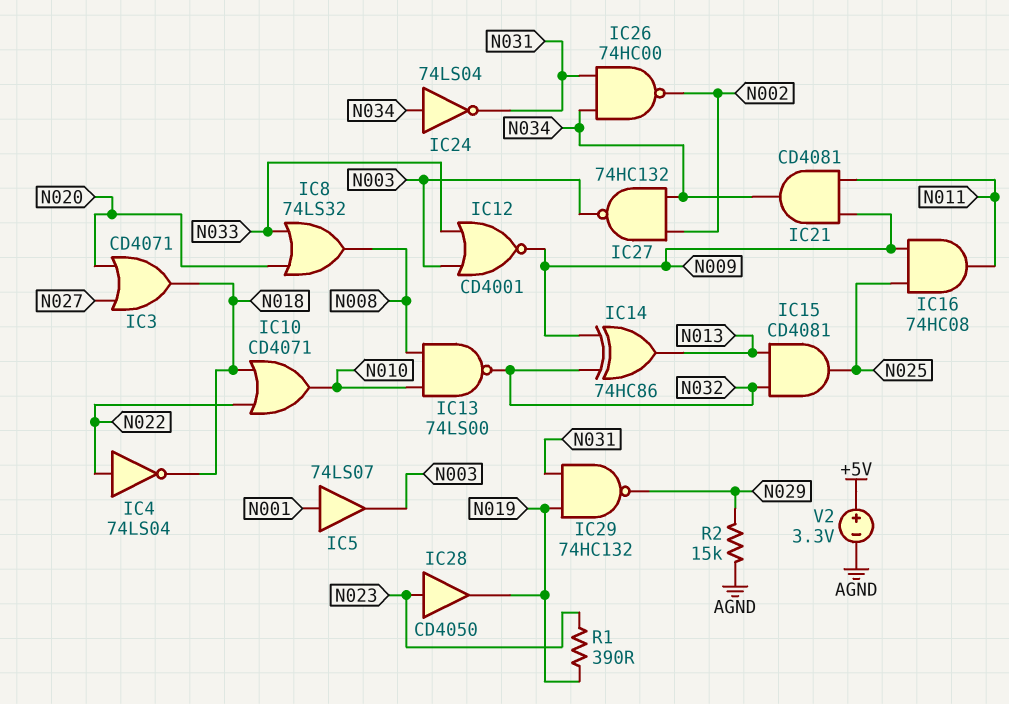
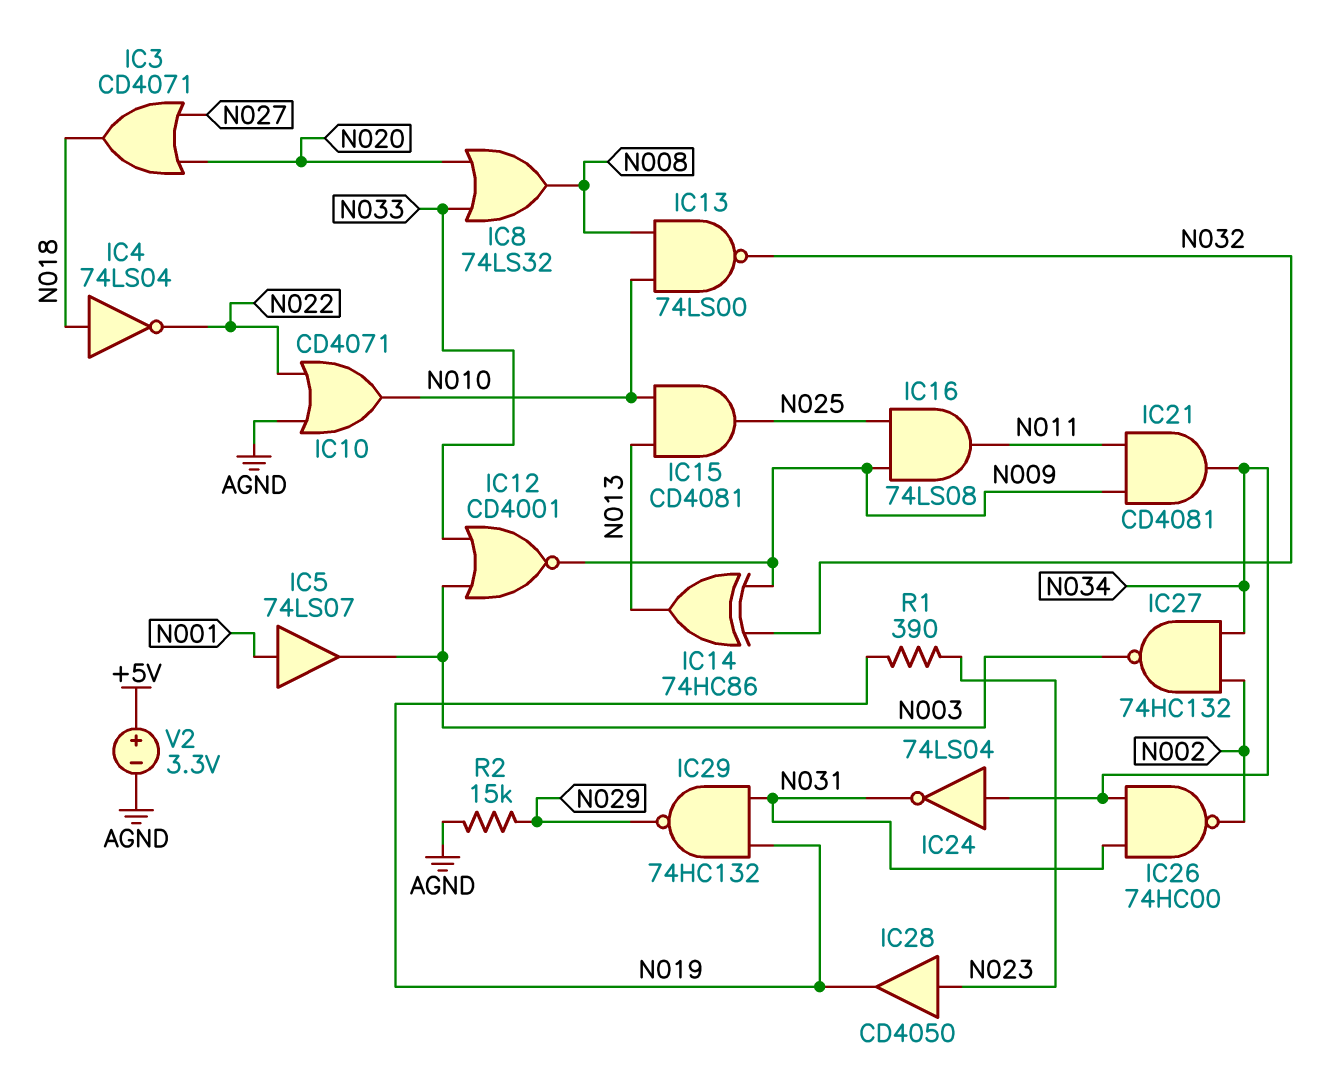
IC4: NOT 74LS04 (in N022, out N018) -> NOT 74LS04 (in N018, out N022)
IC10: OR CD4071 (in N018, in N022, out N010) -> OR CD4071 (in AGND, in N022, out N010)
IC15: AND CD4081 (in N013, in N032, out N025) -> AND CD4081 (in N010, in N013, out N025)
IC16: AND 74HC08 (in N009, in N025, out N011) -> AND 74LS08 (in N009, in N025, out N011)

